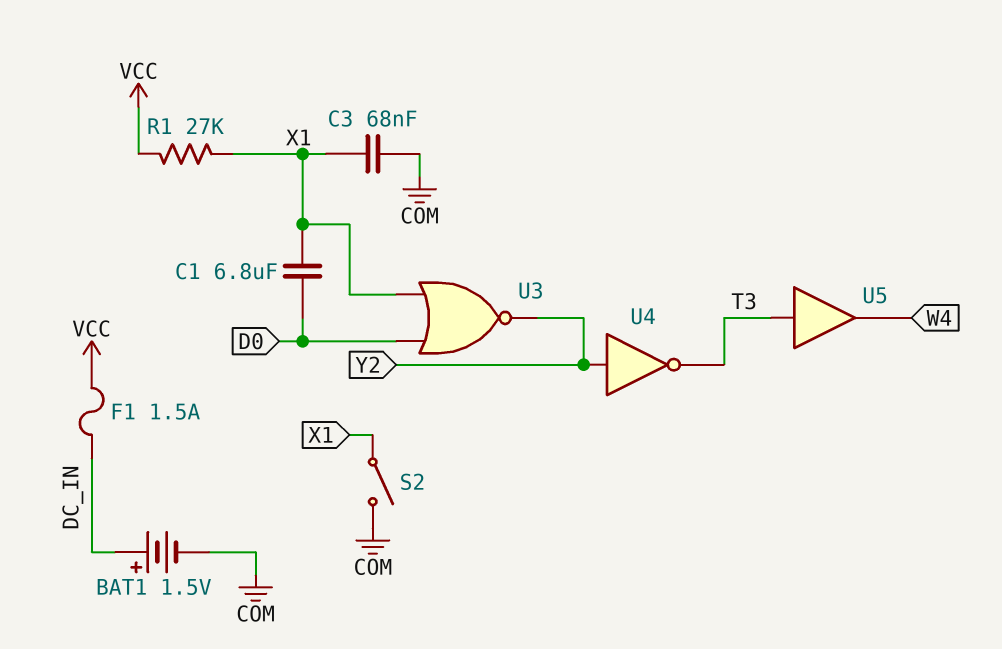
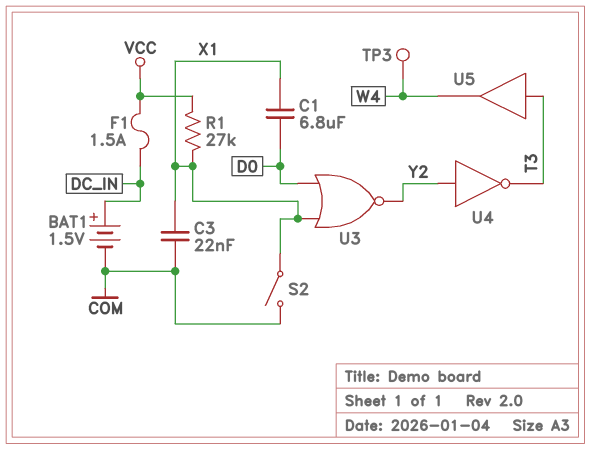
C3: 68nF (COM, X1) -> 22nF (COM, X1)
TP3: none -> test point (W4)

